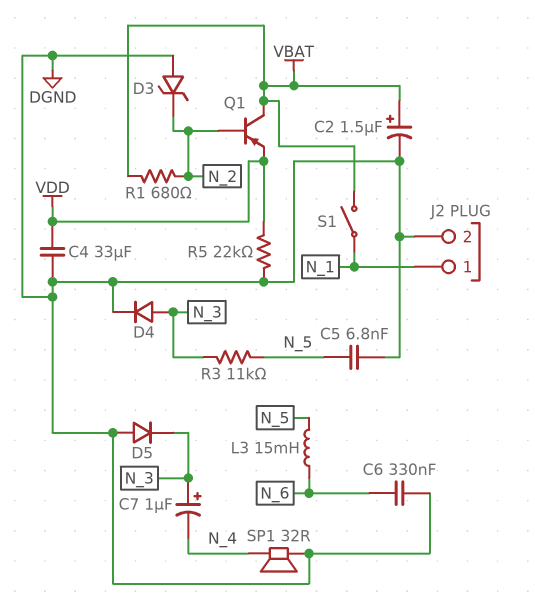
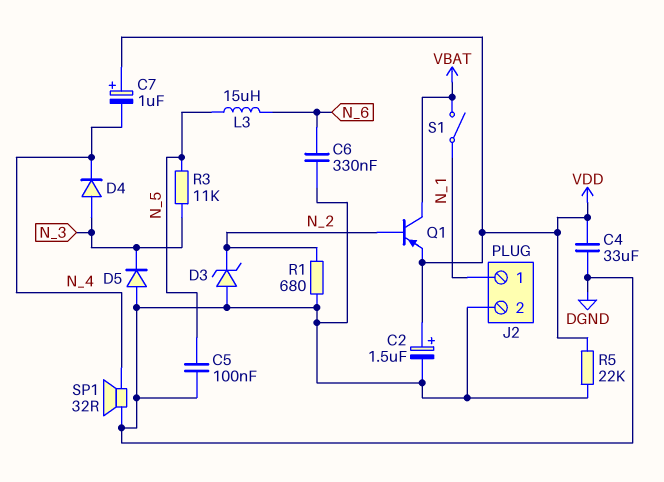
C2: 1.5uF (plus VBAT, minus DGND) -> 1.5uF (plus VDD, minus DGND)
C5: 6.8nF (DGND, N_5) -> 100nF (DGND, N_5)
C7: 1uF (plus N_3, minus N_4) -> 1uF (plus VDD, minus N_4)
D4: diode (A N_3, K DGND) -> diode (A N_3, K N_4)
L3: 15mH (N_5, N_6) -> 15uH (N_5, N_6)
R1: 680 (N_2, VBAT) -> 680 (DGND, N_2)

